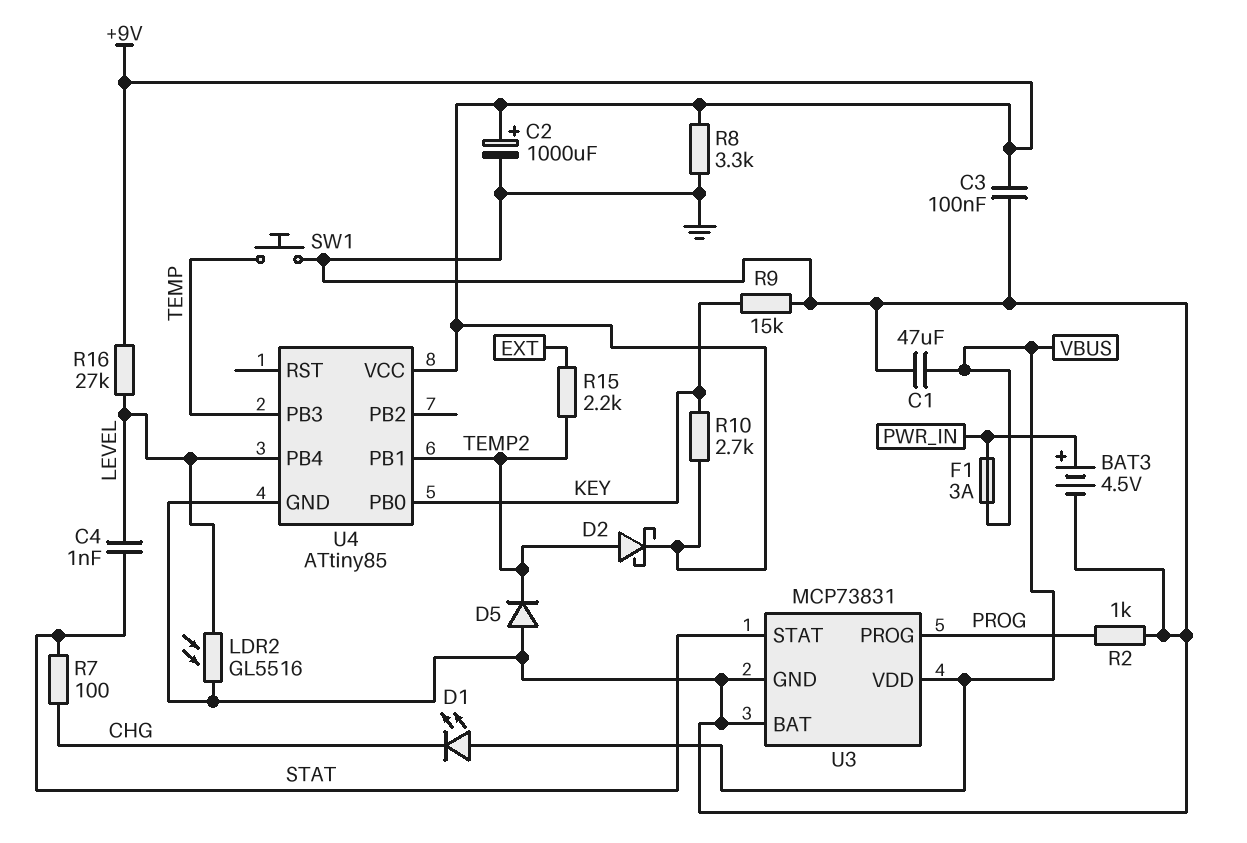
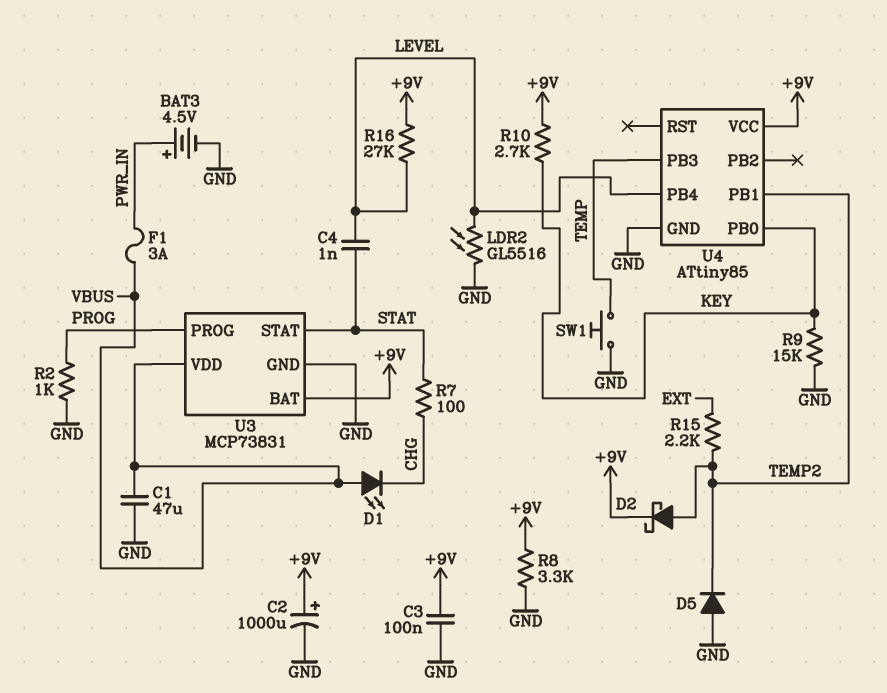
U3 pin BAT: GND -> +9V

